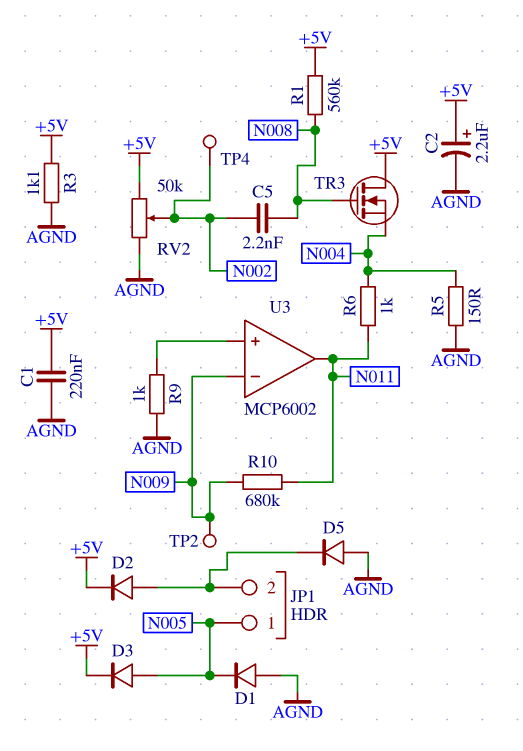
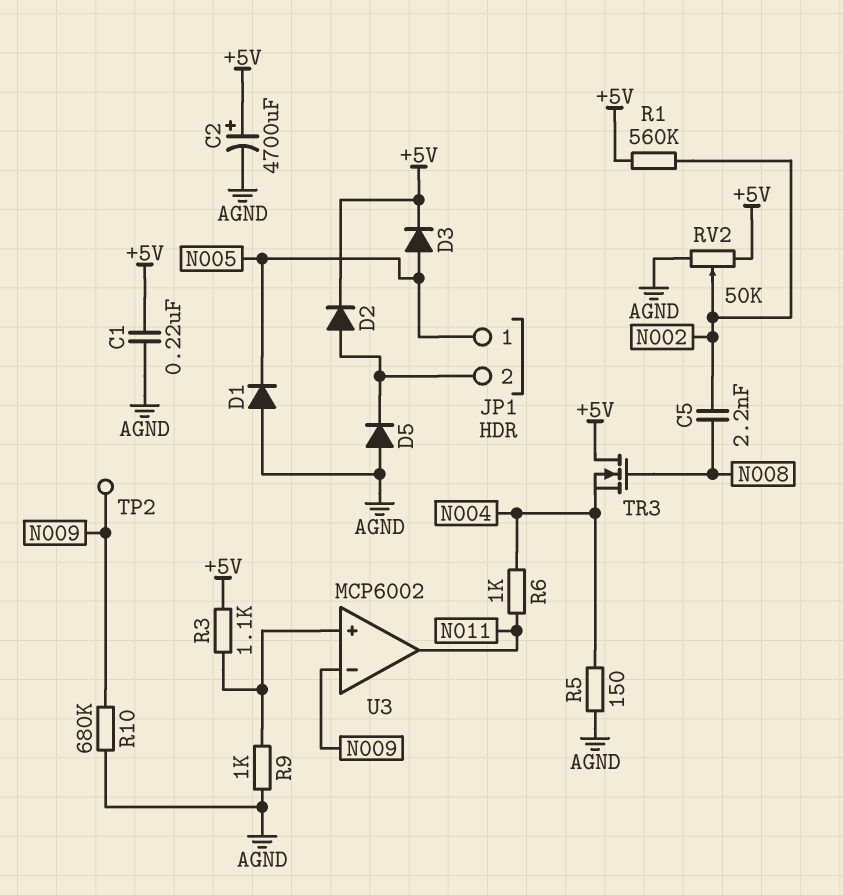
C2: 2.2uF (plus +5V, minus AGND) -> 4700uF (plus +5V, minus AGND)
R1: 560k (+5V, N008) -> 560k (+5V, N002)
R3: 1.1k (+5V, AGND) -> 1.1k (+5V, U3/in+)
R10: 680k (N009, N011) -> 680k (AGND, N009)
TP4: test point (N002) -> none

